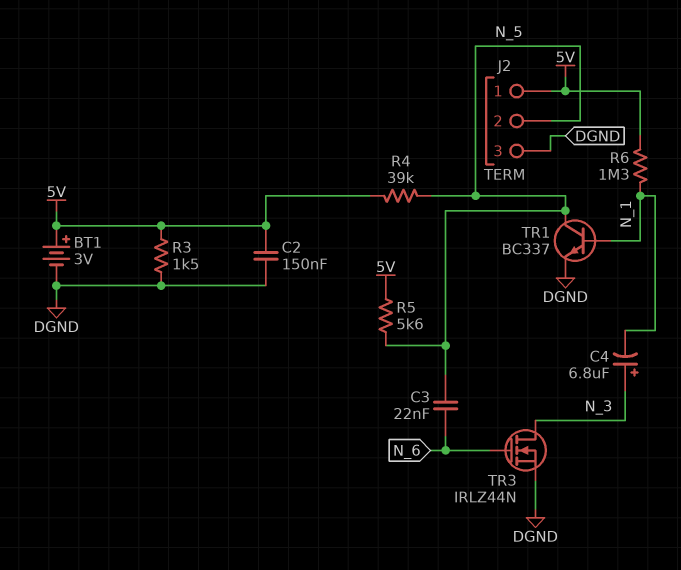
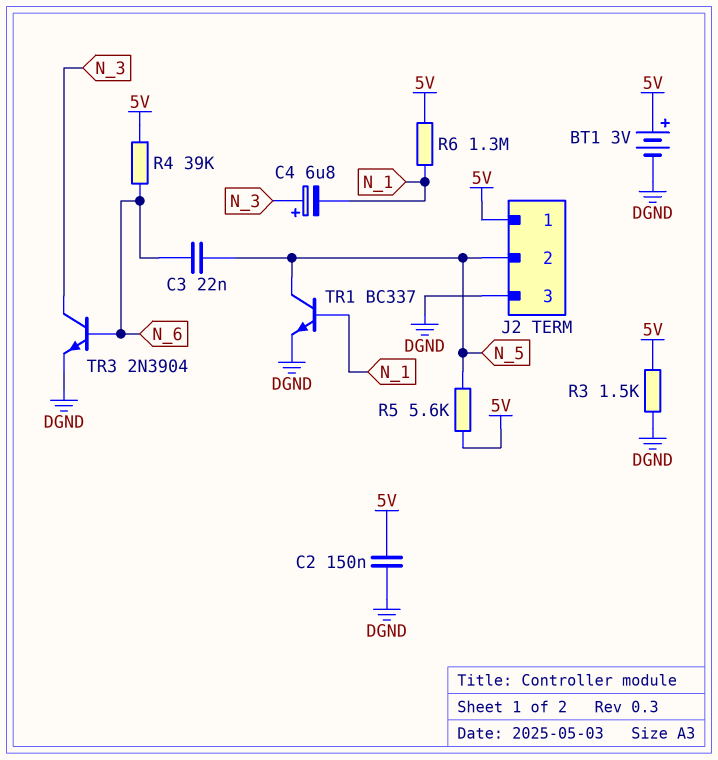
R4: 39k (5V, N_5) -> 39k (5V, N_6)
TR3: NMOS IRLZ44N (G N_6, D N_3, S DGND) -> NPN 2N3904 (B N_6, C N_3, E DGND)

